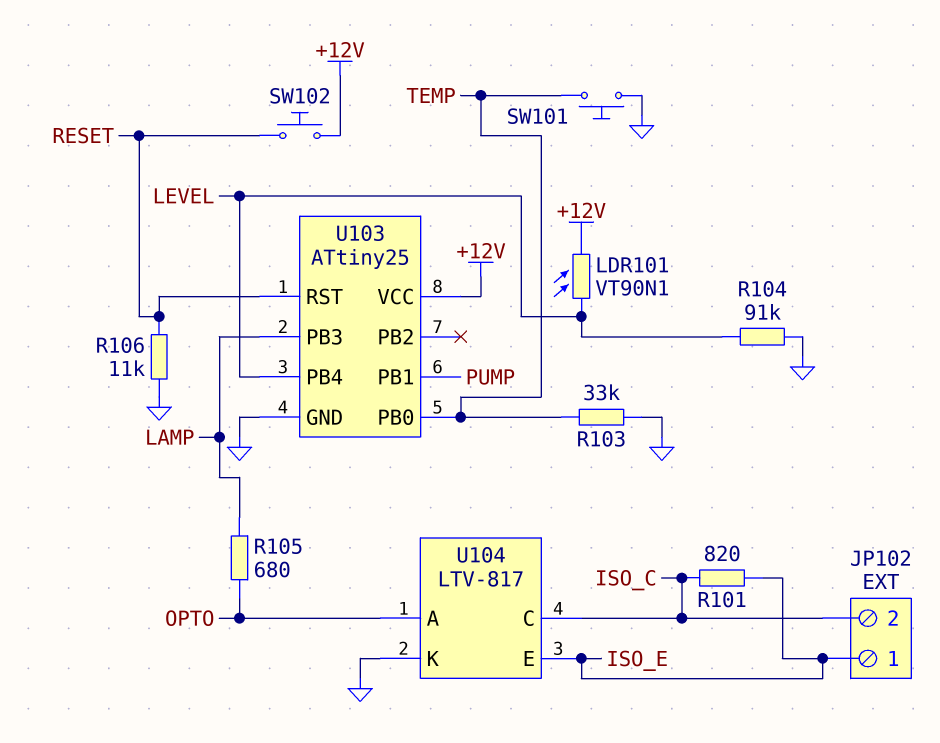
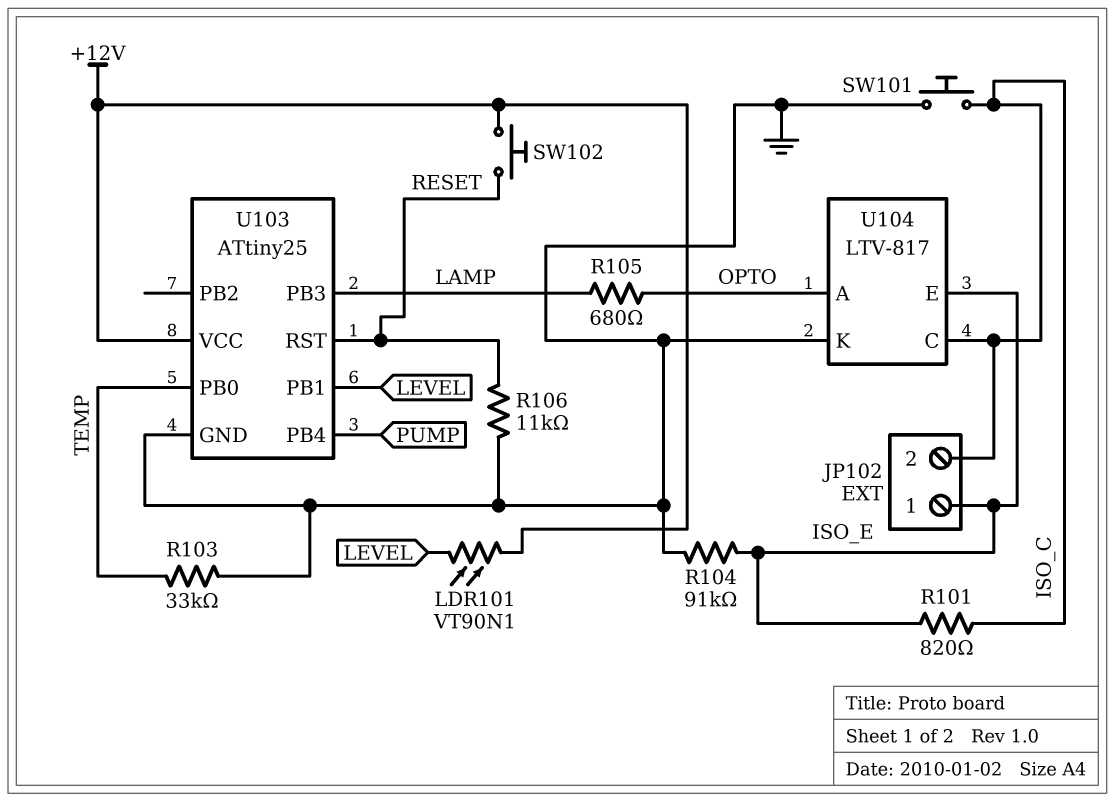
R104: 91k (GND, LEVEL) -> 91k (GND, ISO_E)
SW101: button (GND, TEMP) -> button (GND, ISO_C)
U103 pin PB1: PUMP -> LEVEL
U103 pin PB4: LEVEL -> PUMP

